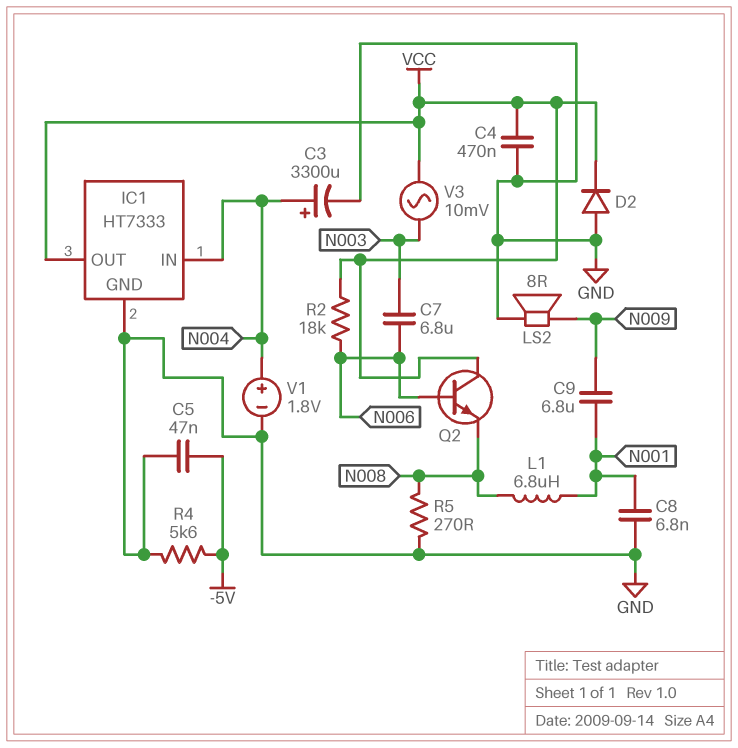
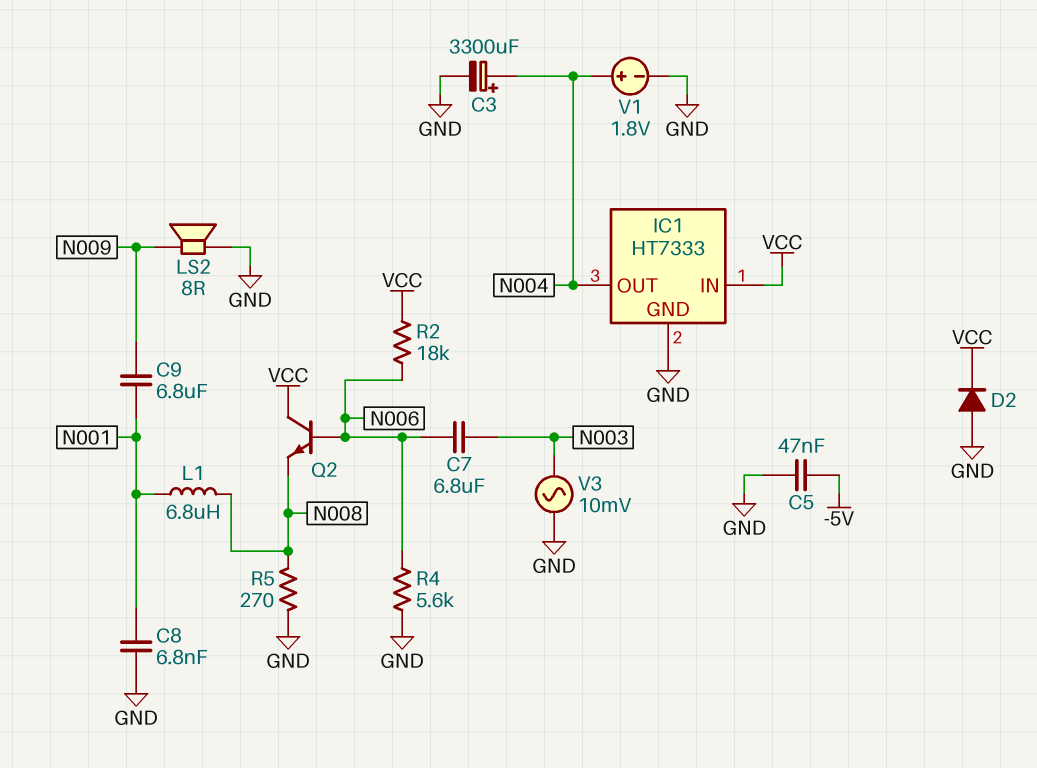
C4: 470nF (GND, VCC) -> none
IC1 pin IN: N004 -> VCC
IC1 pin OUT: VCC -> N004
R4: 5.6k (-5V, GND) -> 5.6k (GND, N006)
V3: AC 10mV (N003, VCC) -> AC 10mV (GND, N003)

